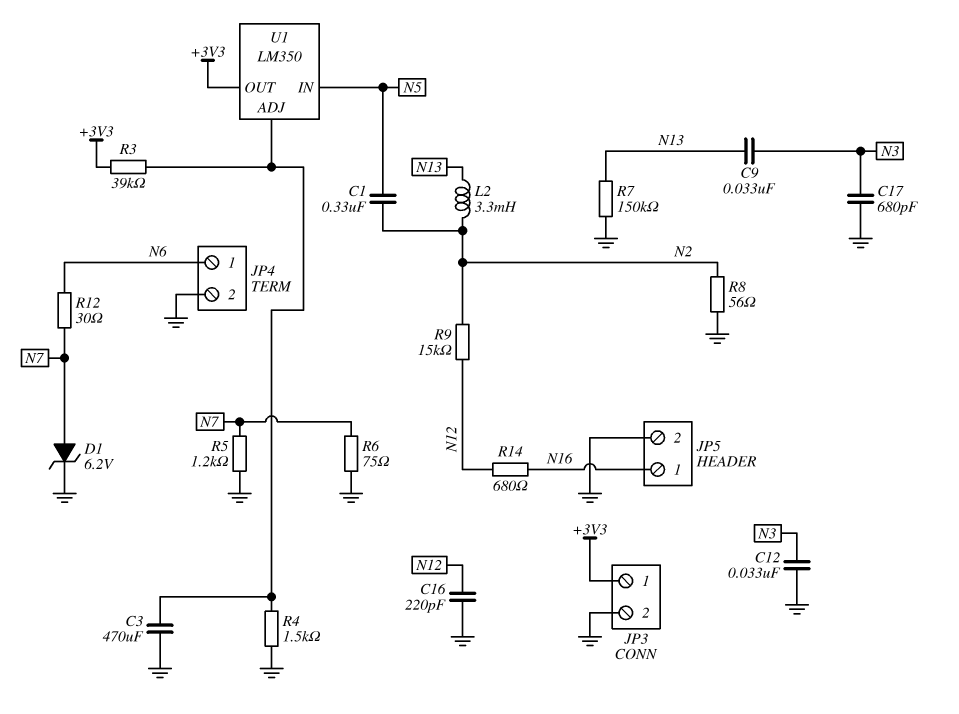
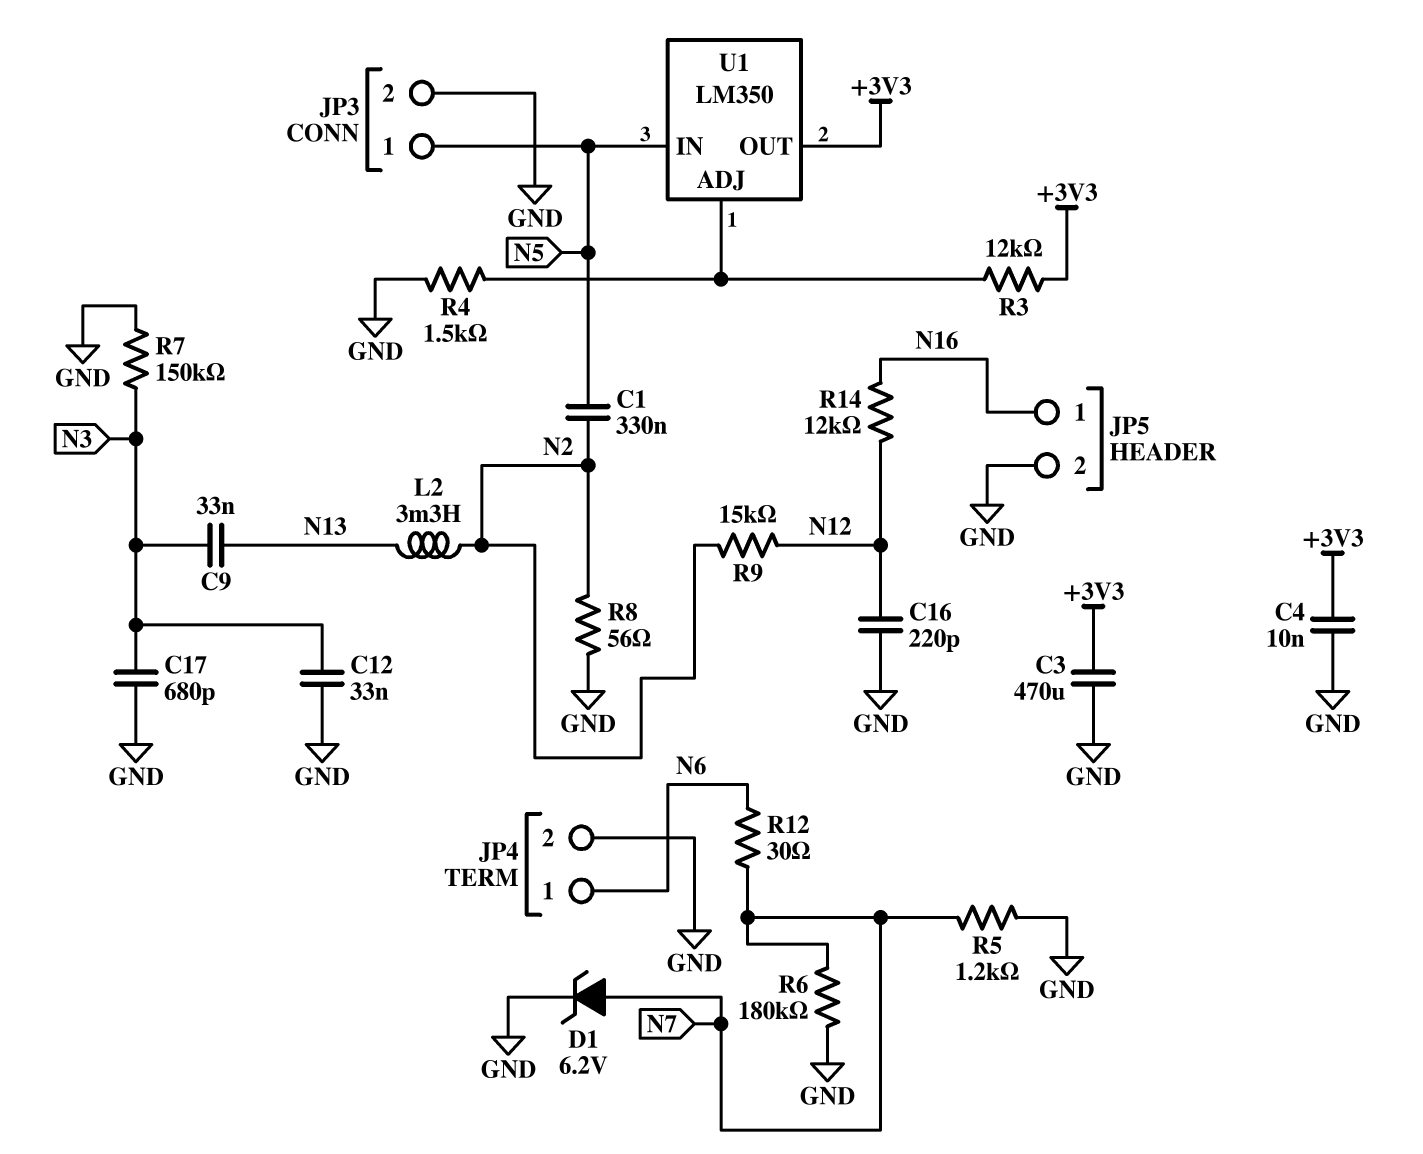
C3: 470uF (GND, U1/ADJ) -> 470uF (+3V3, GND)
C4: none -> 10nF (+3V3, GND)
JP3 pin 1: +3V3 -> N5
R3: 39k (+3V3, U1/ADJ) -> 12k (+3V3, U1/ADJ)
R6: 75 (GND, N7) -> 180k (GND, N7)
R7: 150k (GND, N13) -> 150k (GND, N3)
R14: 680 (N12, N16) -> 12k (N12, N16)

